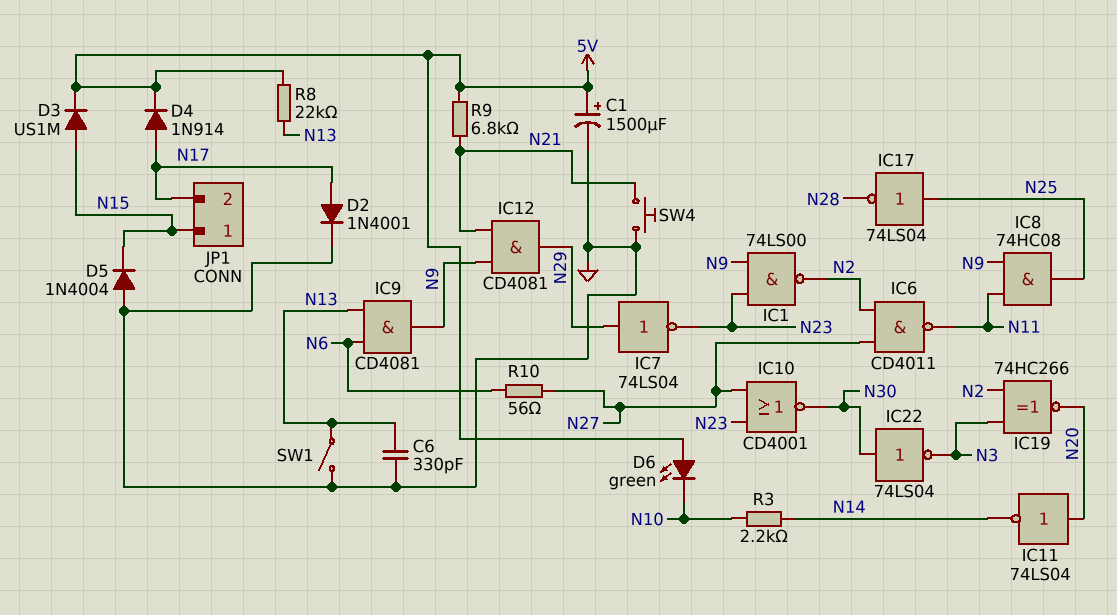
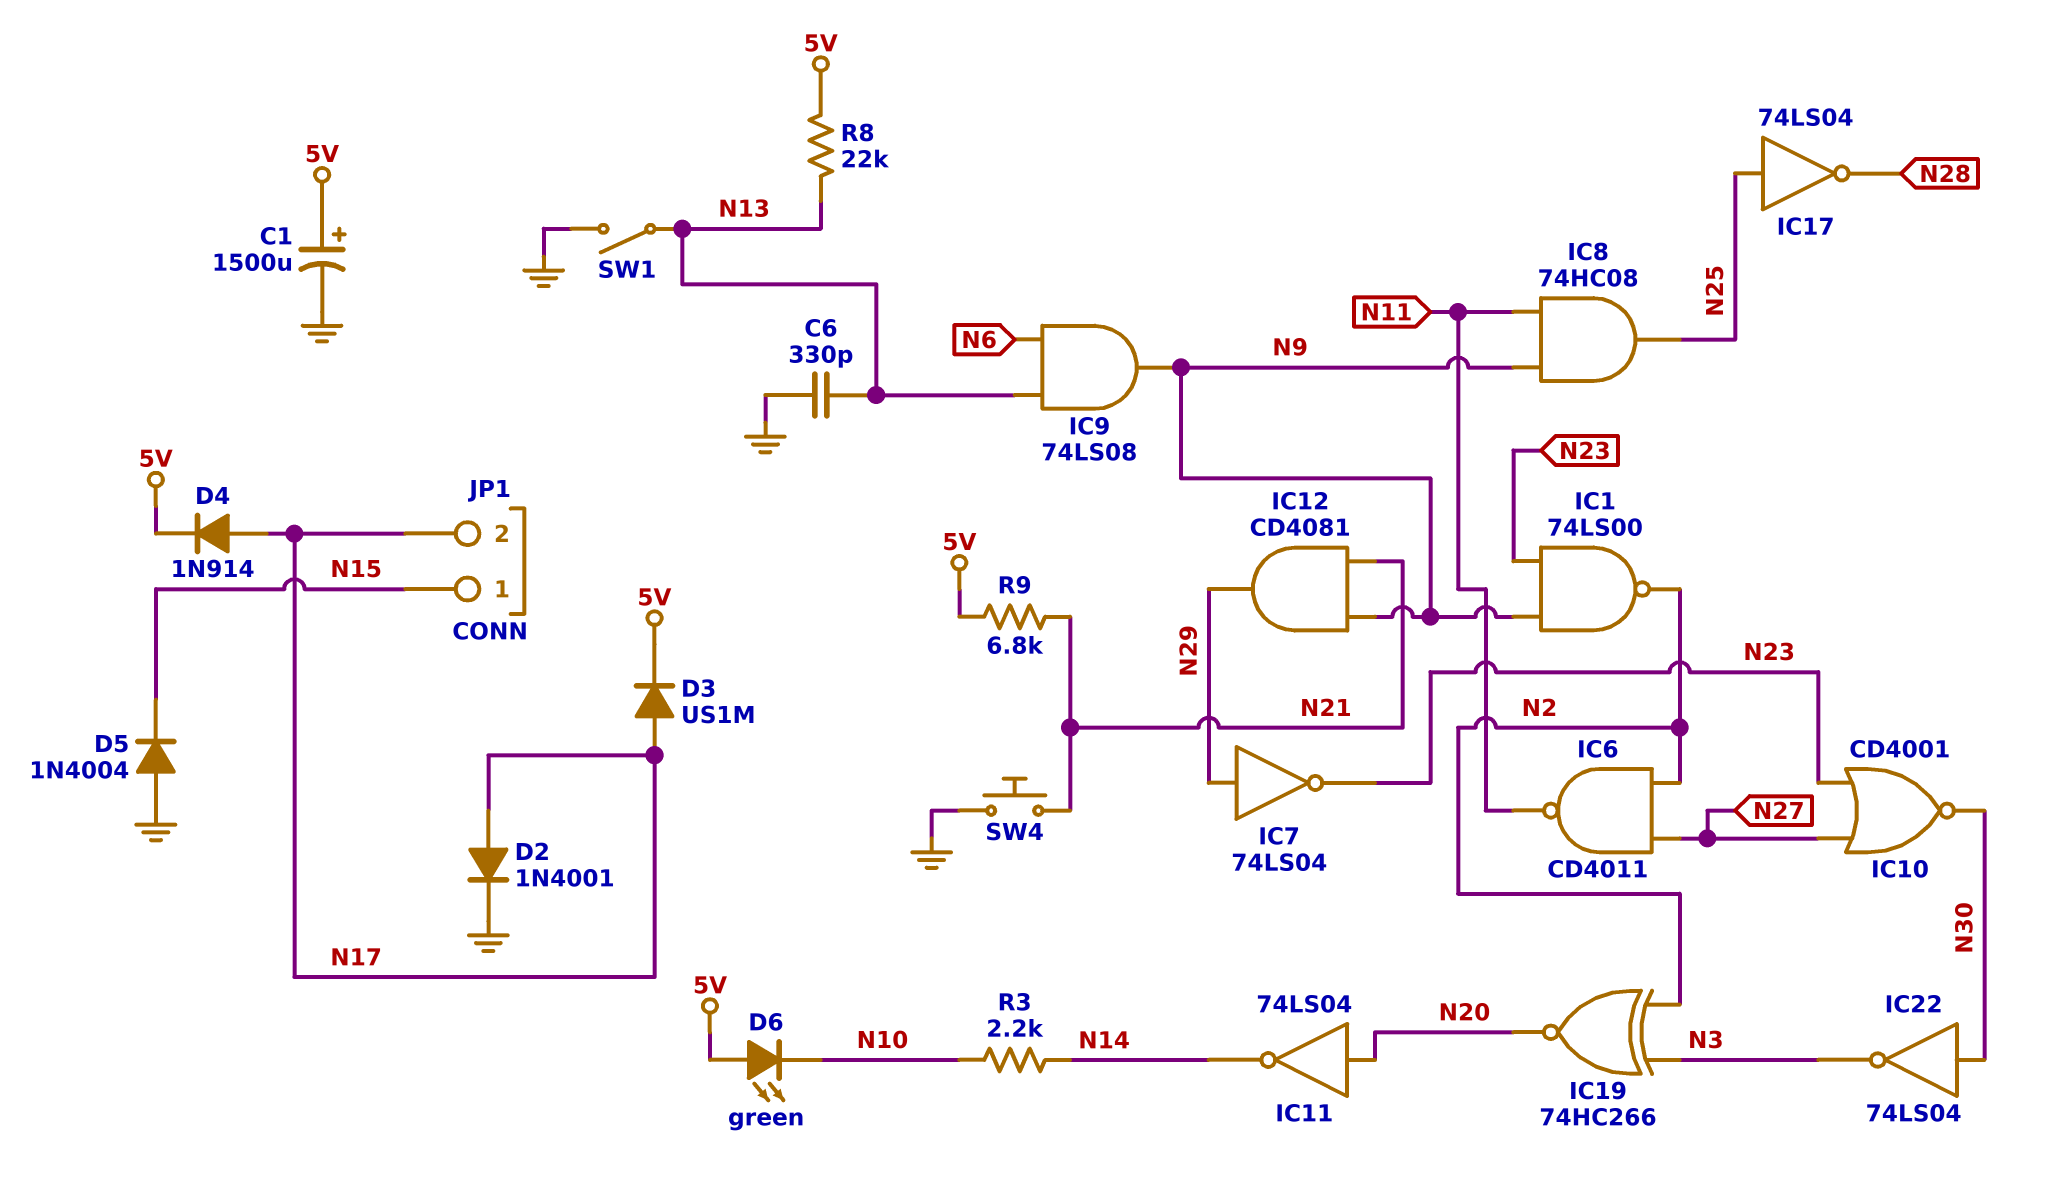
D3: diode US1M (A N15, K 5V) -> diode US1M (A N17, K 5V)
IC9: AND CD4081 (in N6, in N13, out N9) -> AND 74LS08 (in N6, in N13, out N9)
R10: 56 (N6, N27) -> none

